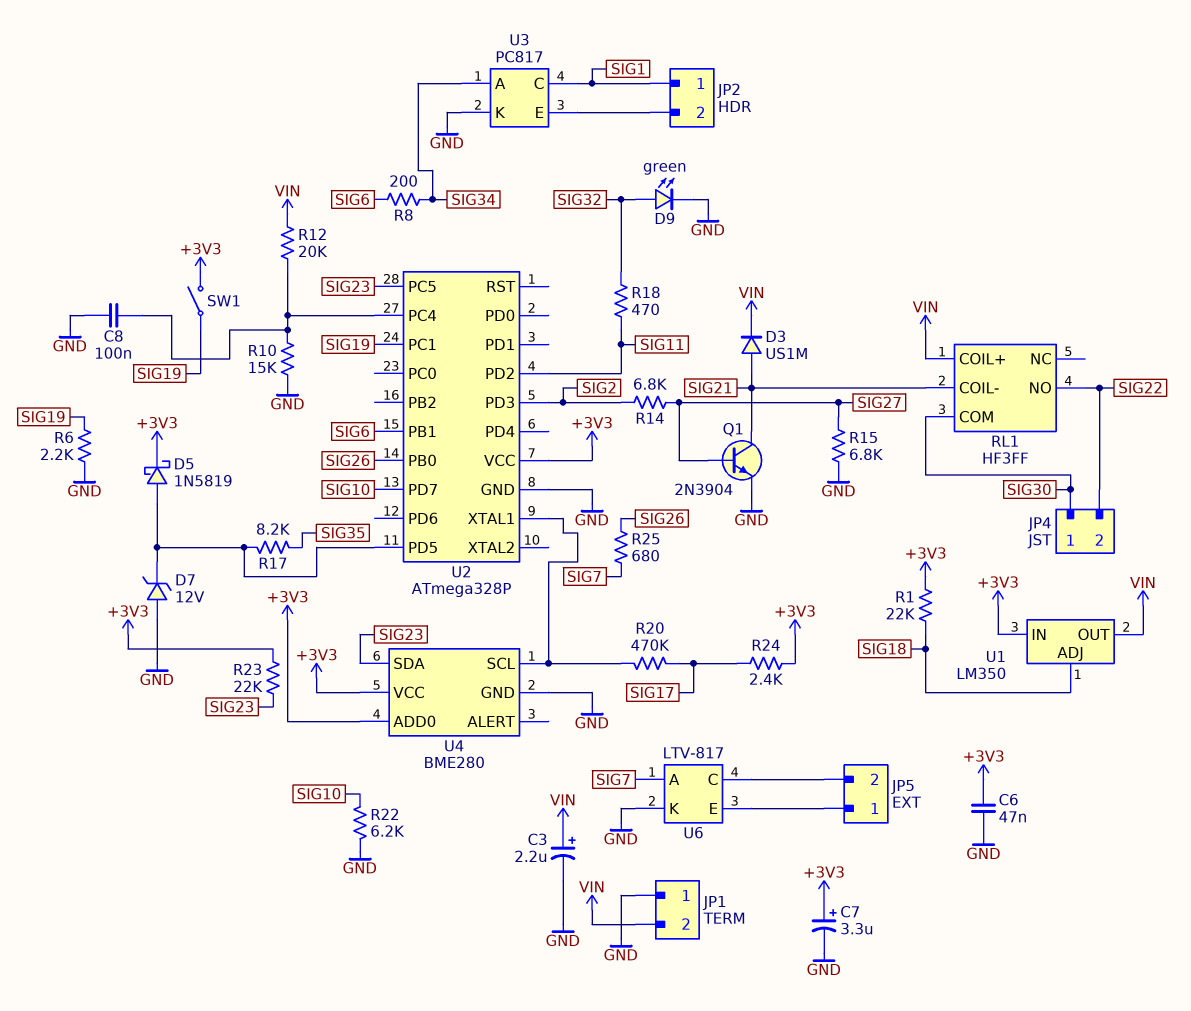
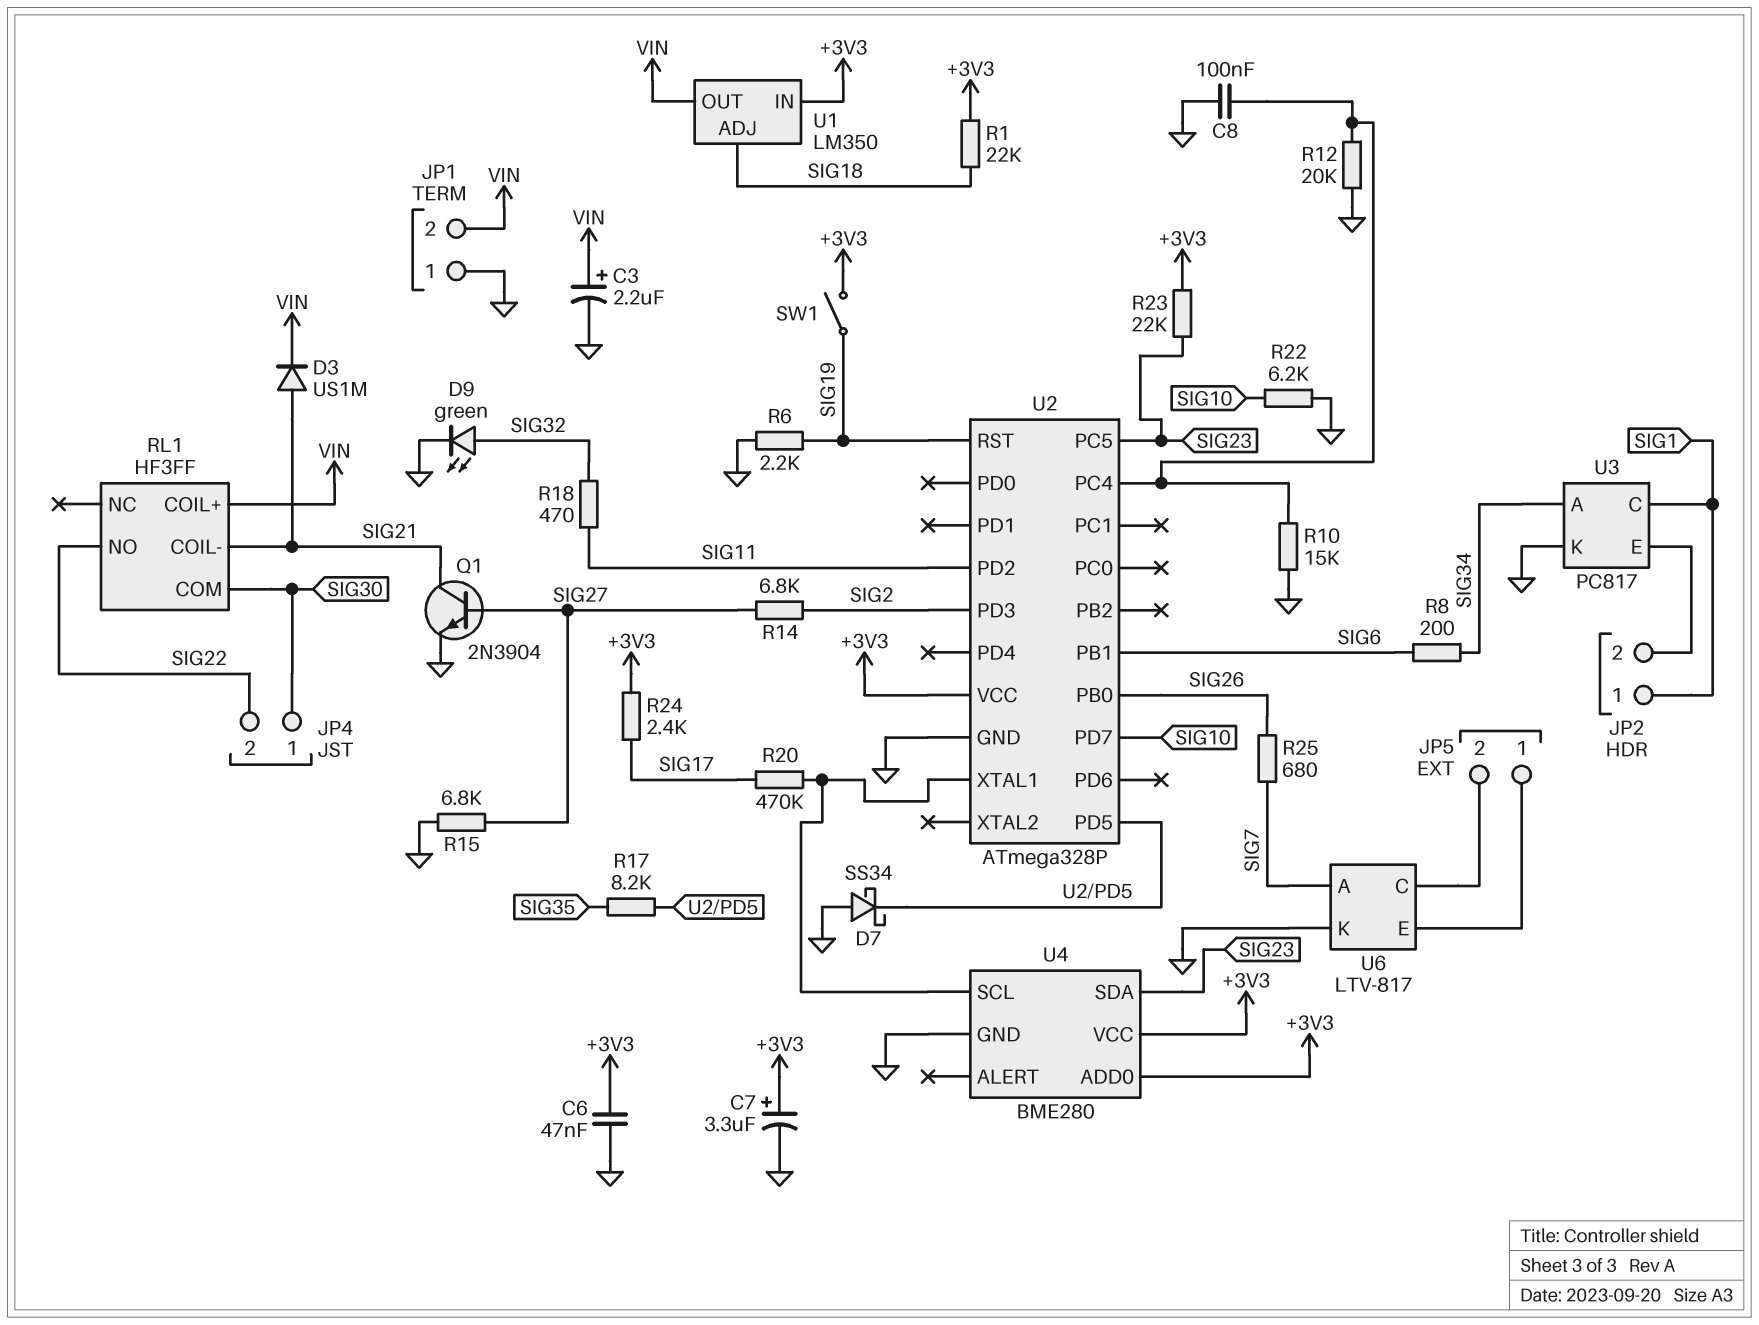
D5: schottky 1N5819 (A U2/PD5, K +3V3) -> none
D7: zener 12V (A GND, K U2/PD5) -> schottky SS34 (A GND, K U2/PD5)
R12: 20k (U2/PC4, VIN) -> 20k (GND, U2/PC4)
U2 pin PC1: SIG19 -> none
U2 pin RST: none -> SIG19

